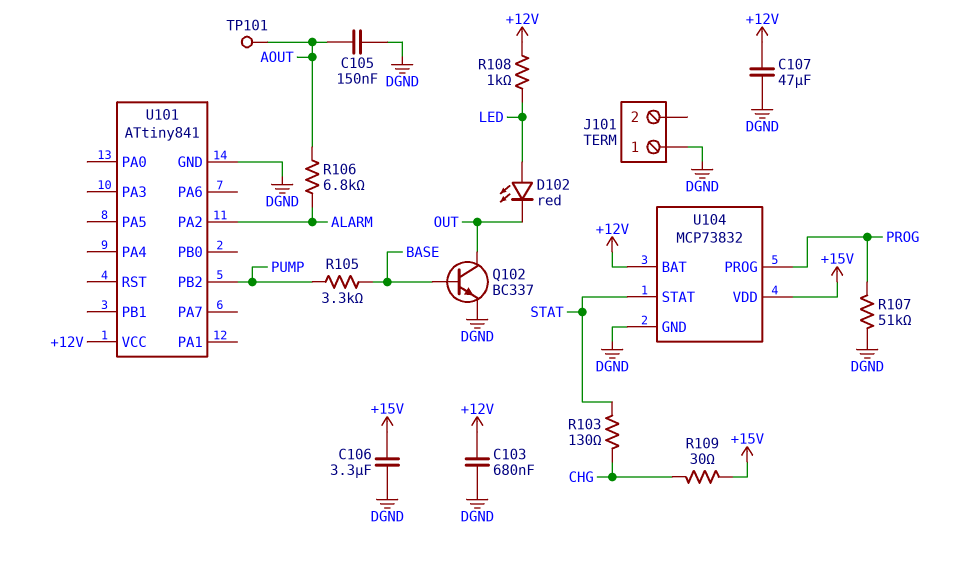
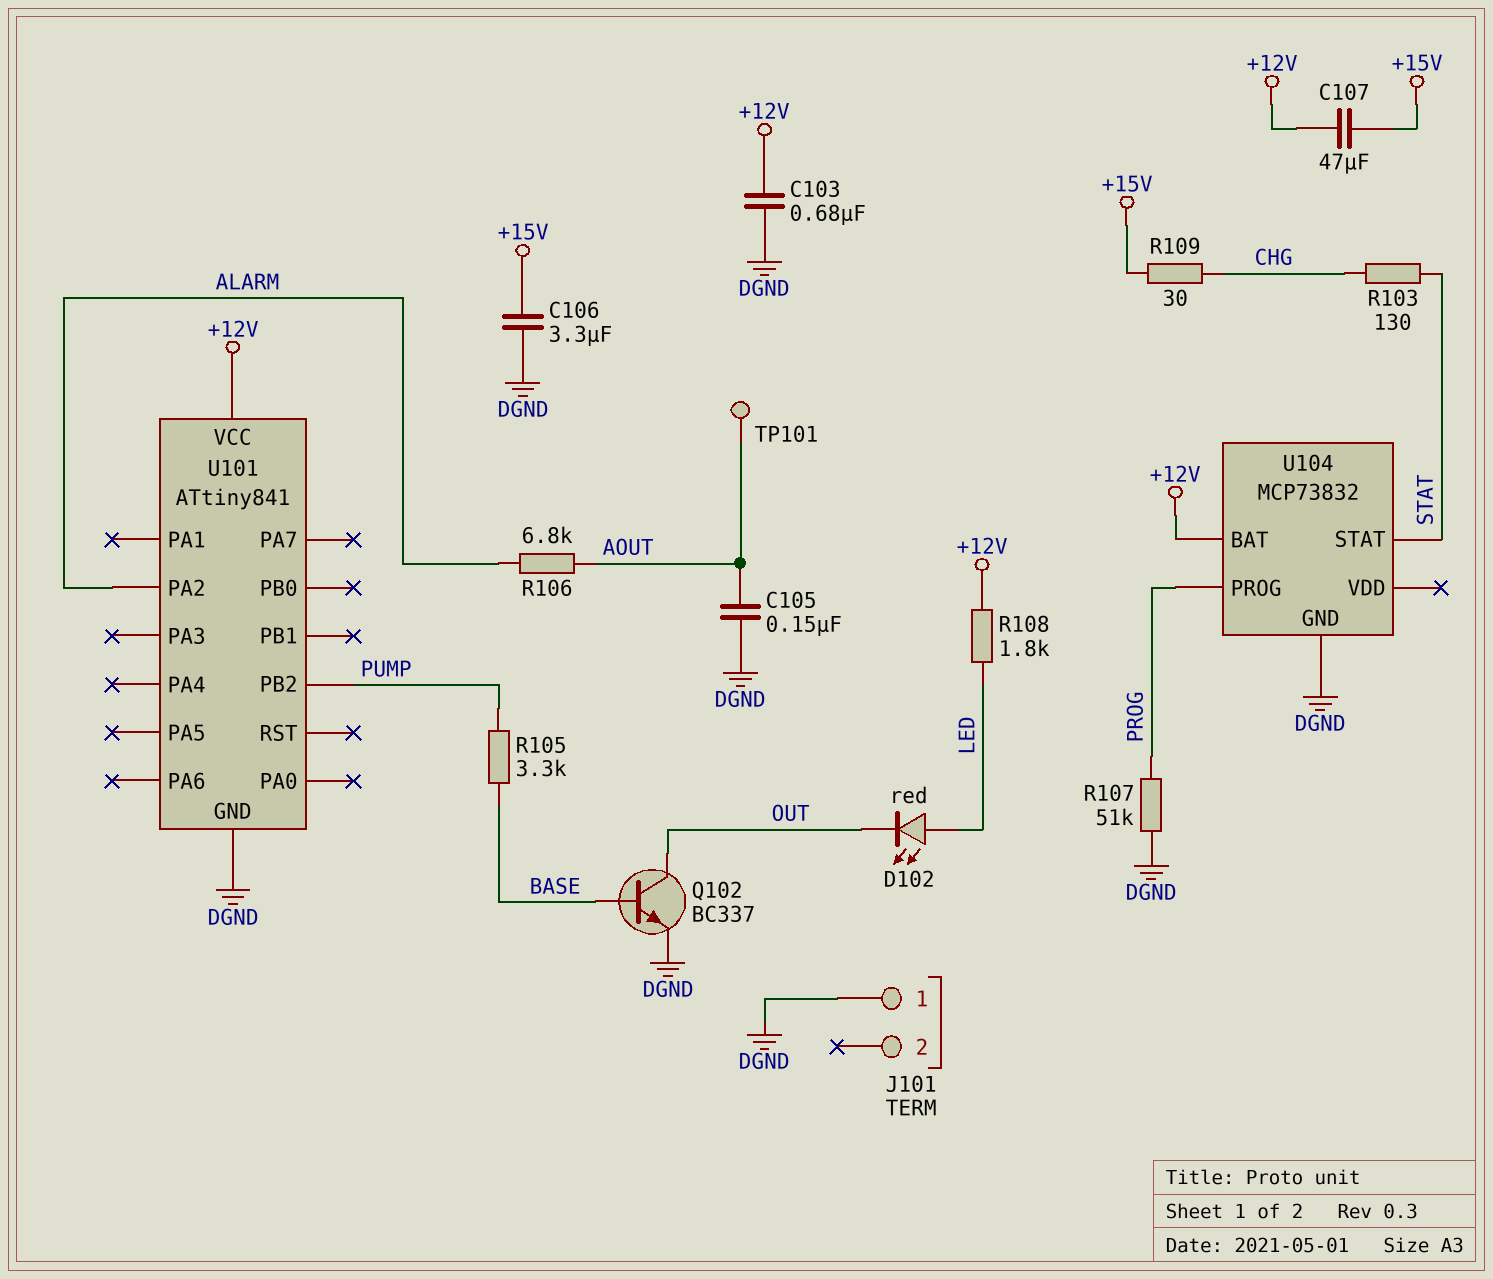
C107: 47uF (+12V, DGND) -> 47uF (+12V, +15V)
R108: 1k (+12V, LED) -> 1.8k (+12V, LED)
U104 pin VDD: +15V -> none

